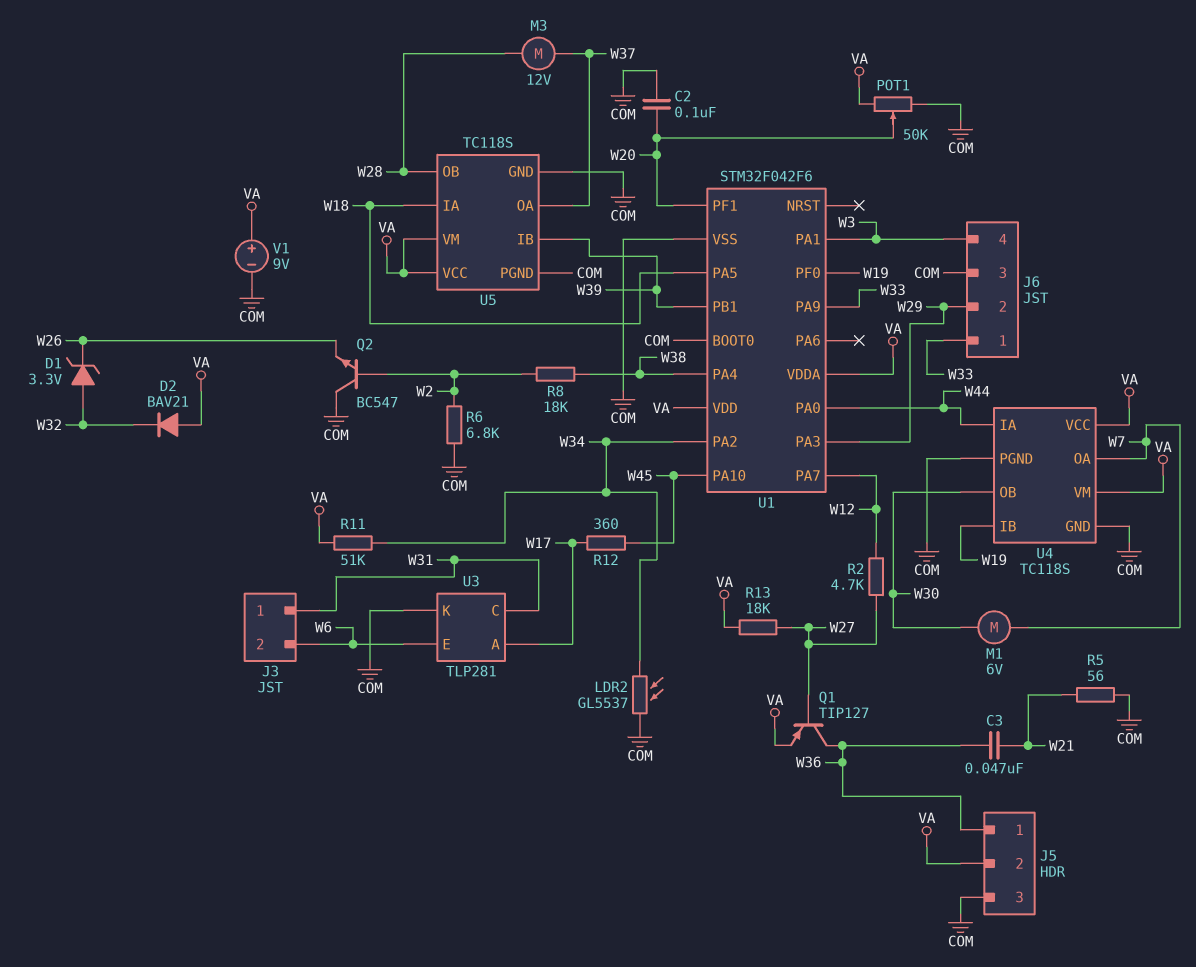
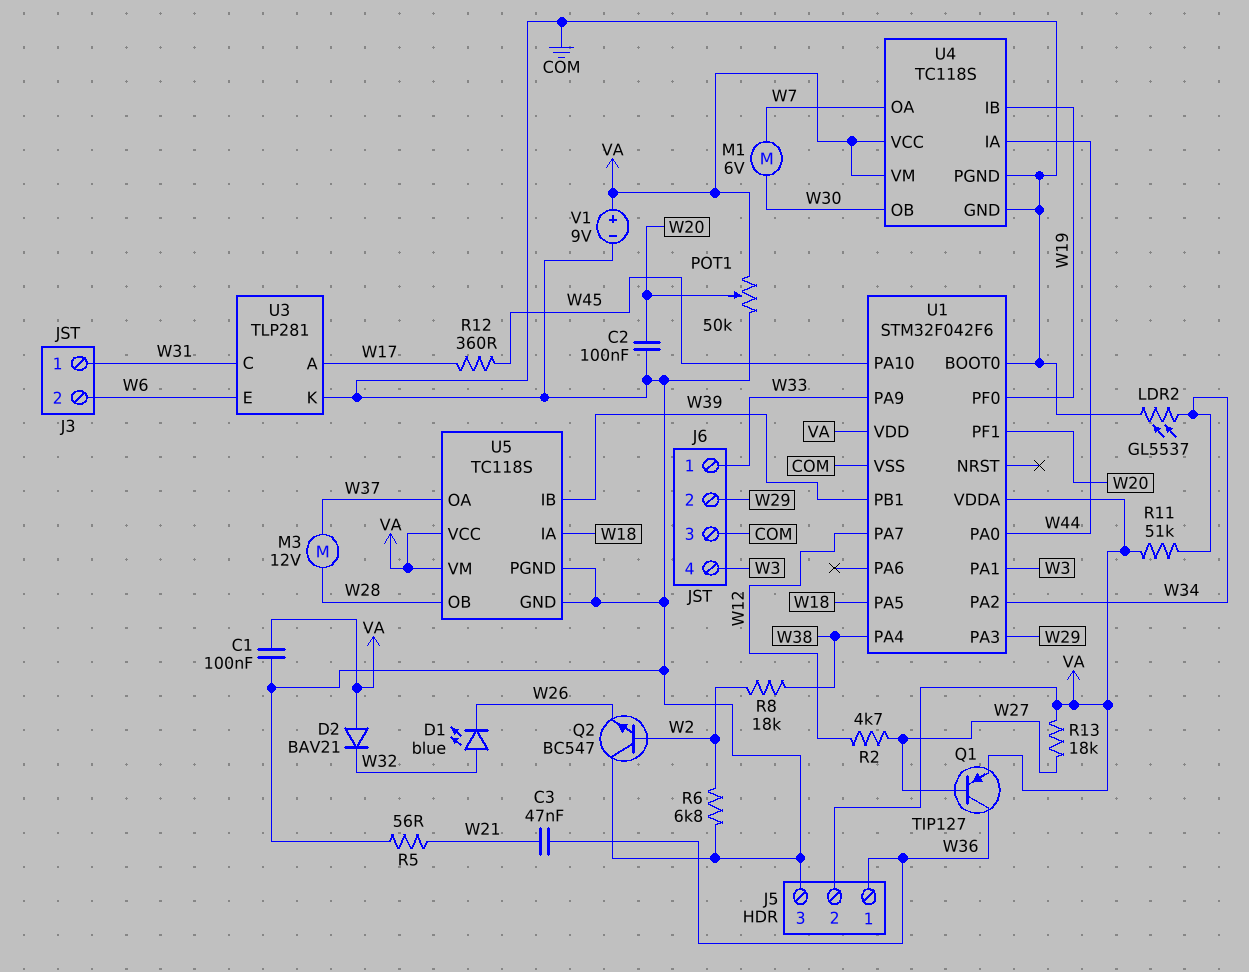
C1: none -> 100nF (COM, VA)
D1: zener 3.3V (A W32, K W26) -> LED blue (A W32, K W26)

